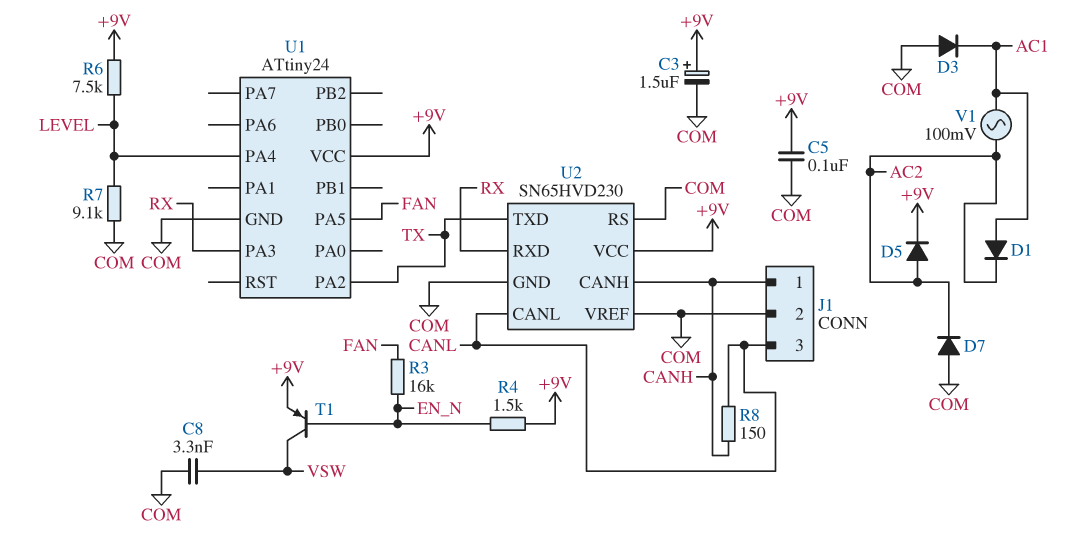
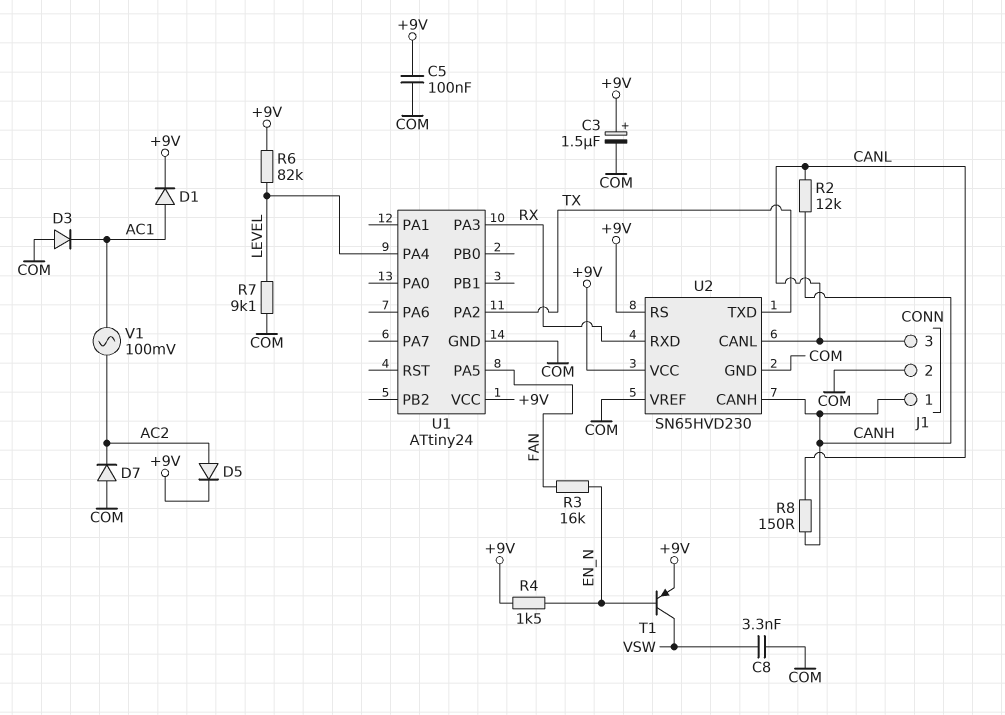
D1: diode (A AC1, K AC2) -> diode (A AC1, K +9V)
R2: none -> 12k (CANH, CANL)
R6: 7.5k (+9V, LEVEL) -> 82k (+9V, LEVEL)
U2 pin RS: COM -> +9V

